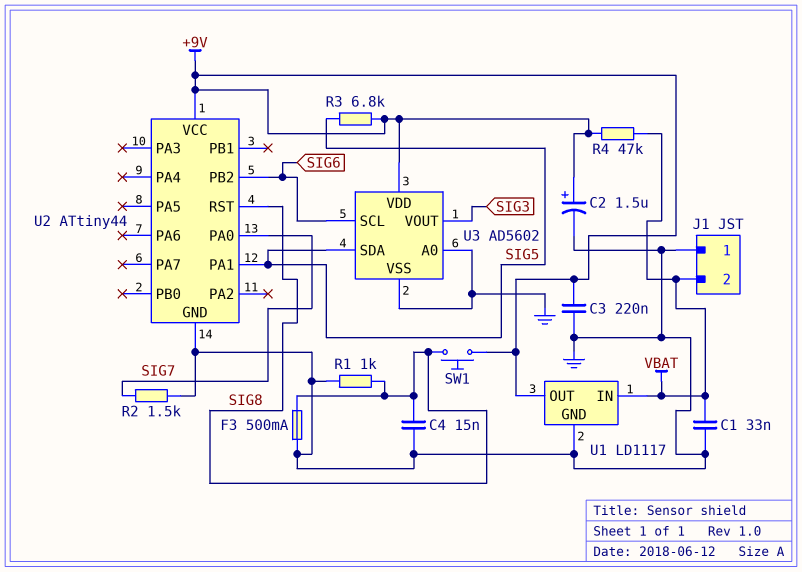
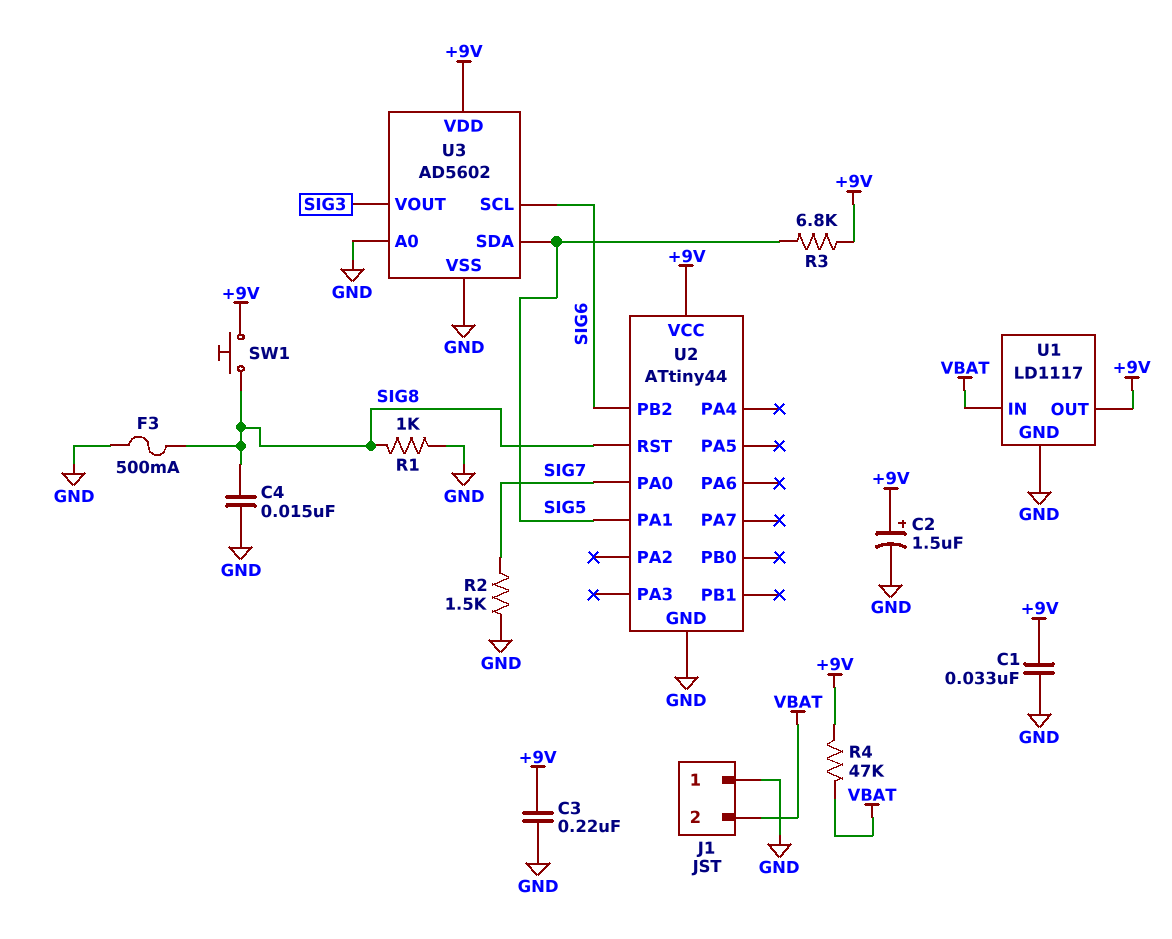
C1: 33nF (GND, VBAT) -> 33nF (+9V, GND)

